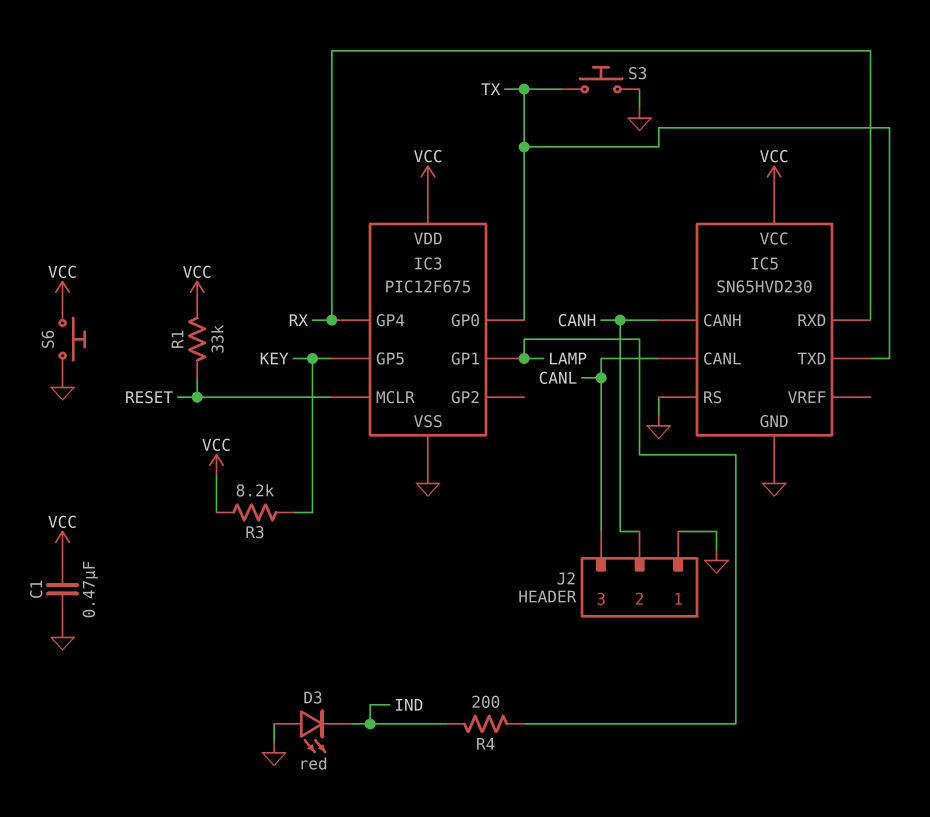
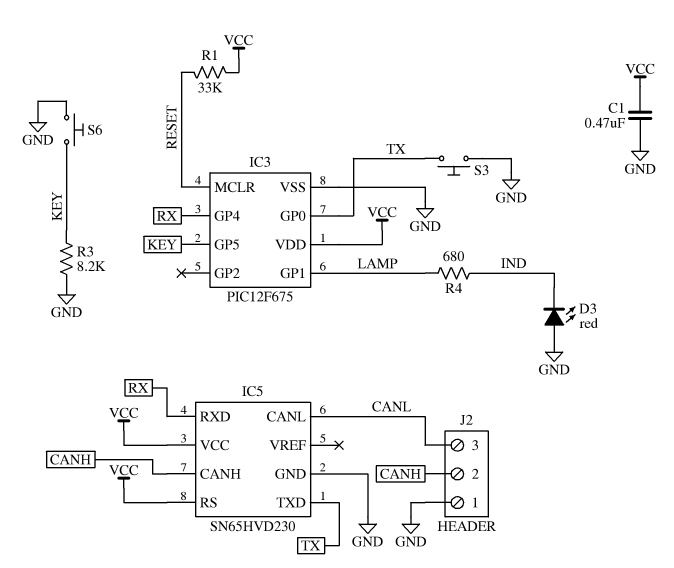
IC5 pin RS: GND -> VCC
R3: 8.2k (KEY, VCC) -> 8.2k (GND, KEY)
R4: 200 (IND, LAMP) -> 680 (IND, LAMP)
S6: button (GND, VCC) -> button (GND, KEY)

